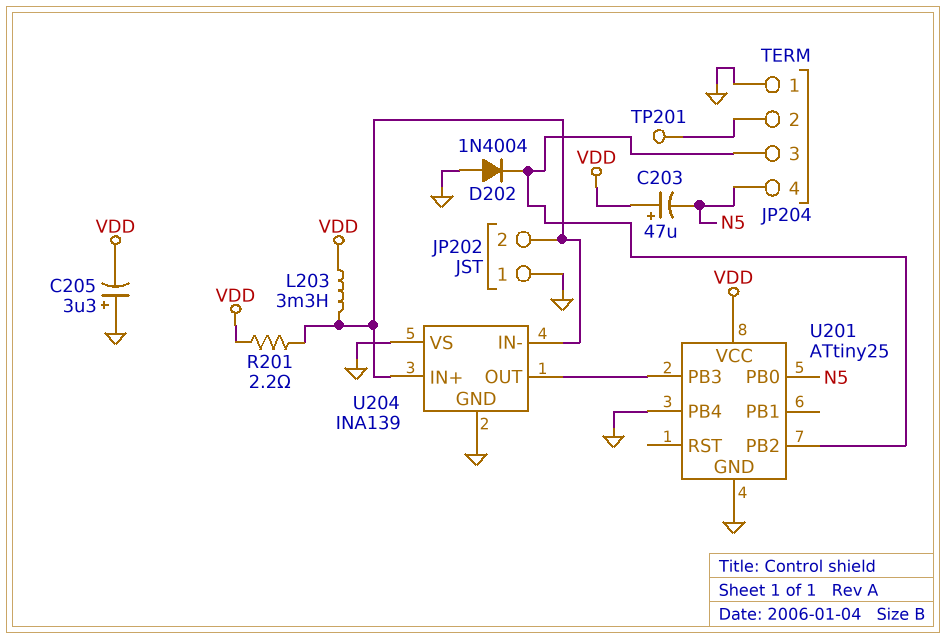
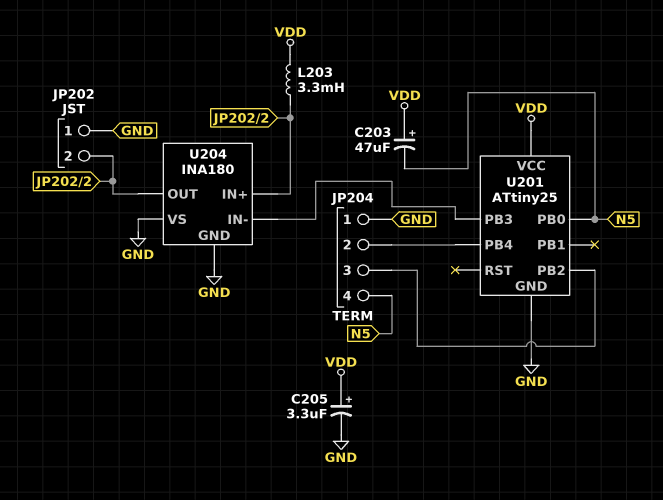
C205: 3.3uF (plus GND, minus VDD) -> 3.3uF (plus VDD, minus GND)
D202: diode 1N4004 (A GND, K JP204/3) -> none
R201: 2.2 (JP202/2, VDD) -> none
TP201: test point (JP204/2) -> none
U201 pin PB4: GND -> JP204/2
U204: INA139 -> INA180
U204 pin IN-: JP202/2 -> U201/PB3
U204 pin OUT: U201/PB3 -> JP202/2

